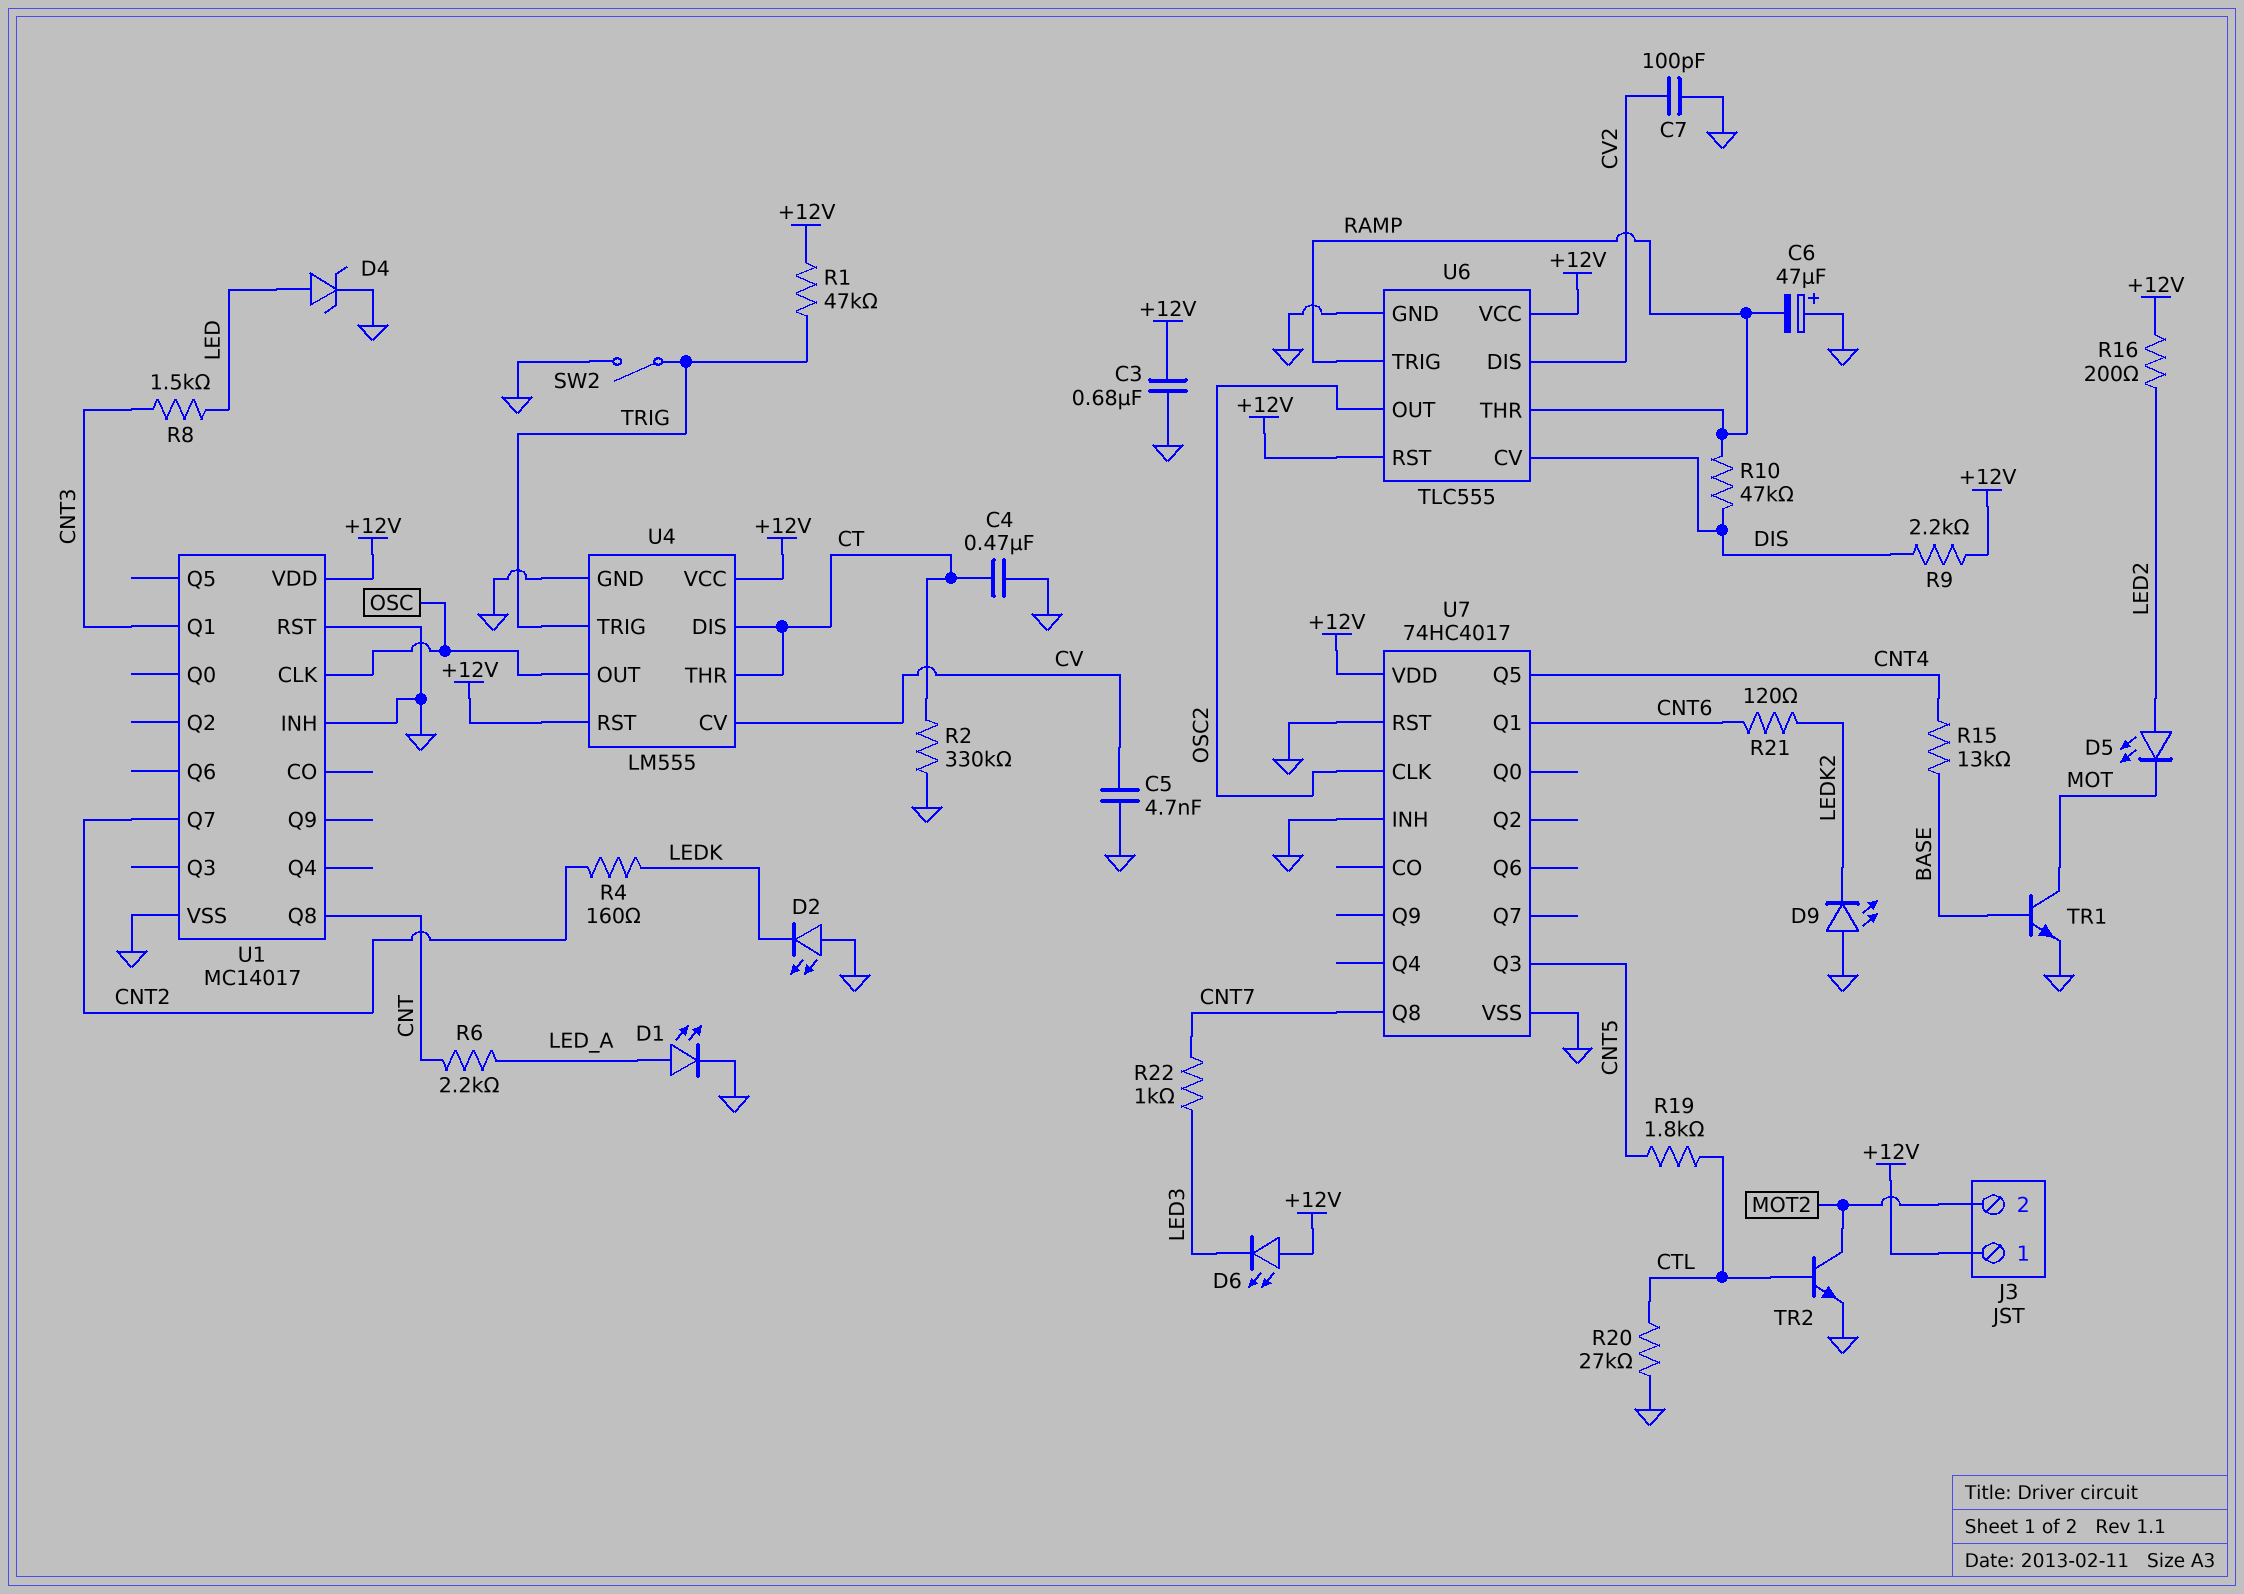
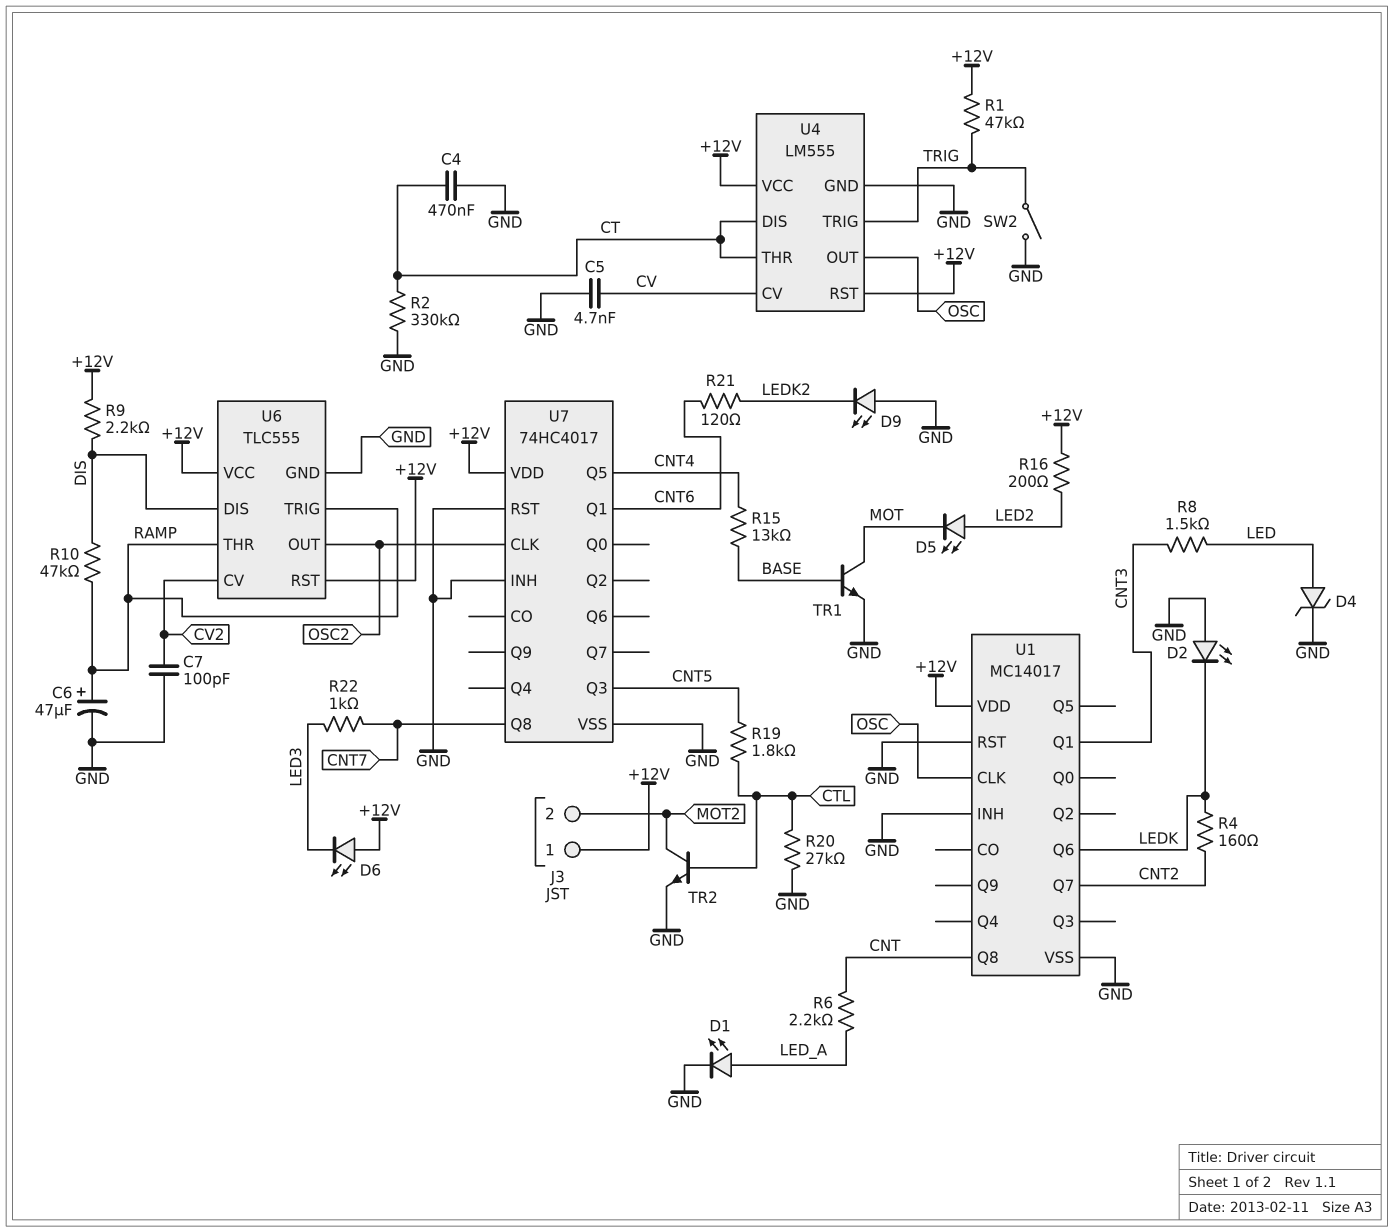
C3: 680nF (+12V, GND) -> none
C6: 47uF (plus GND, minus RAMP) -> 47uF (plus RAMP, minus GND)
U1 pin Q6: none -> LEDK
U6 pin CV: DIS -> CV2
U6 pin DIS: CV2 -> DIS

